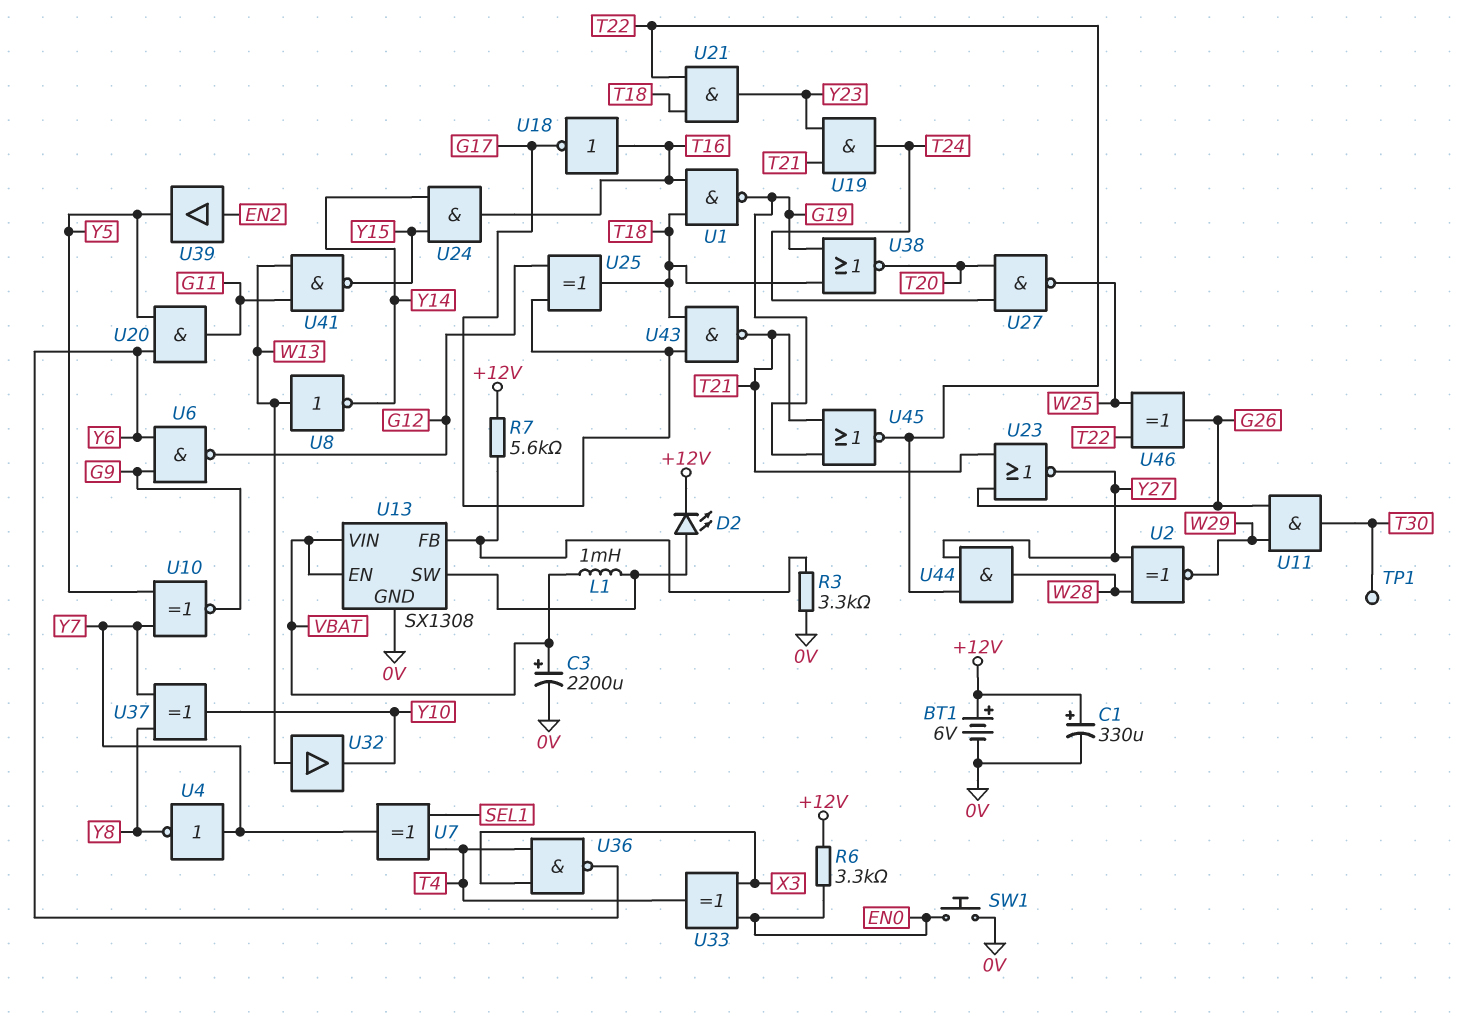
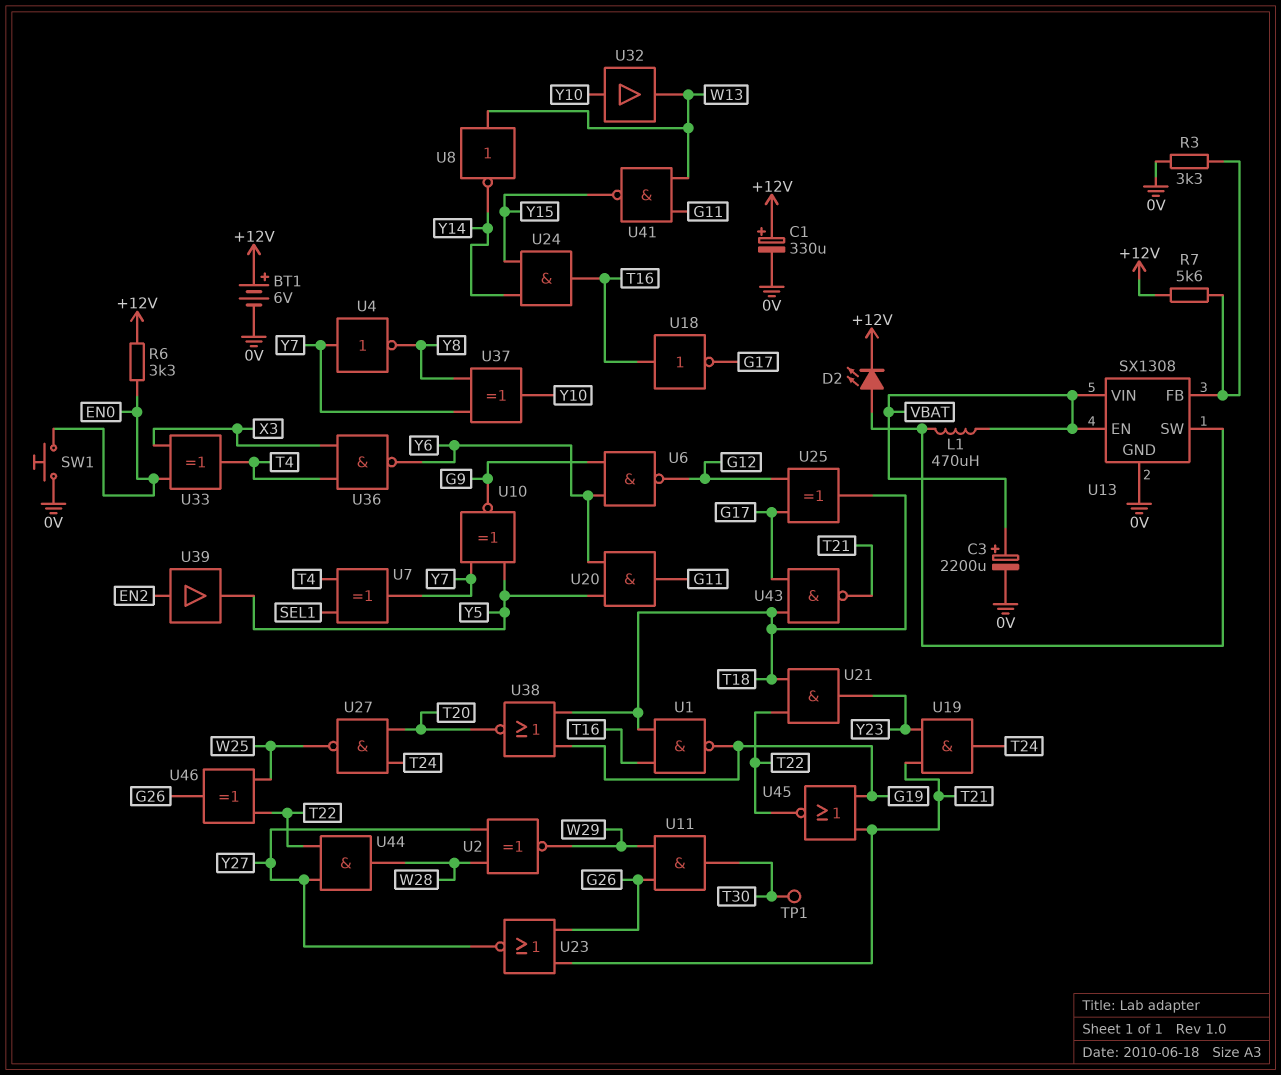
L1: 1mH (U13/SW, VBAT) -> 470uH (U13/SW, VBAT)
U32: buffer (in W13, out Y10) -> buffer (in Y10, out W13)

